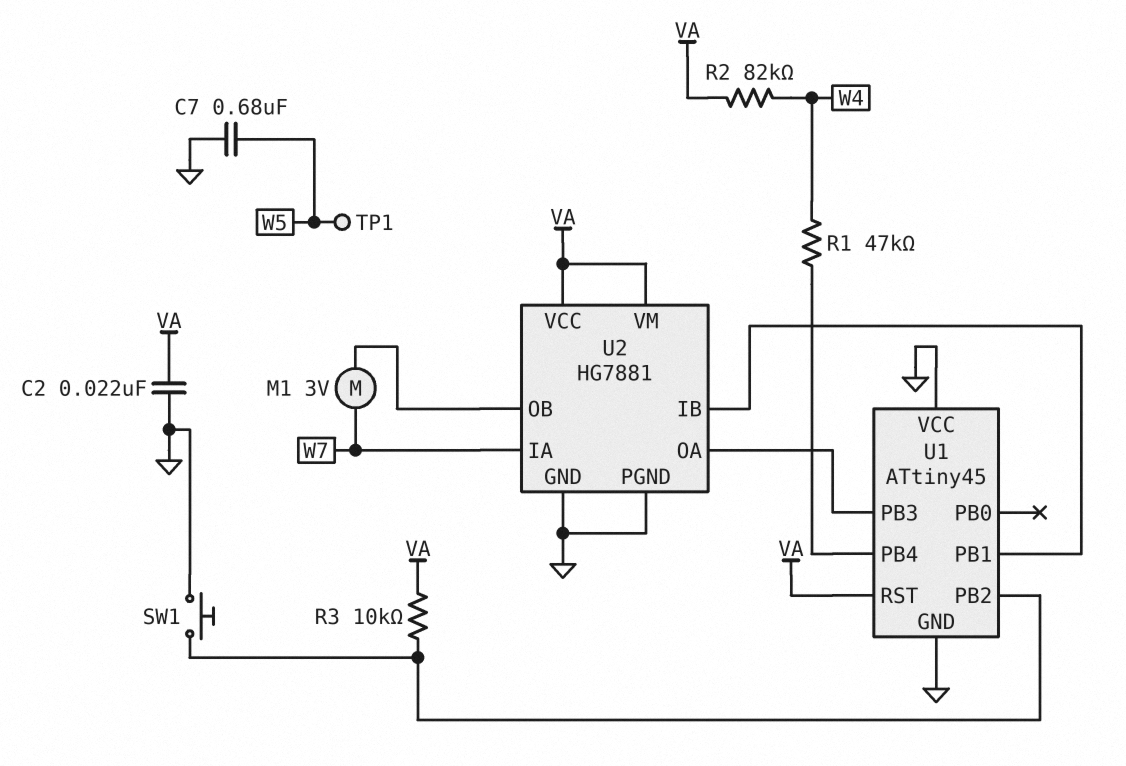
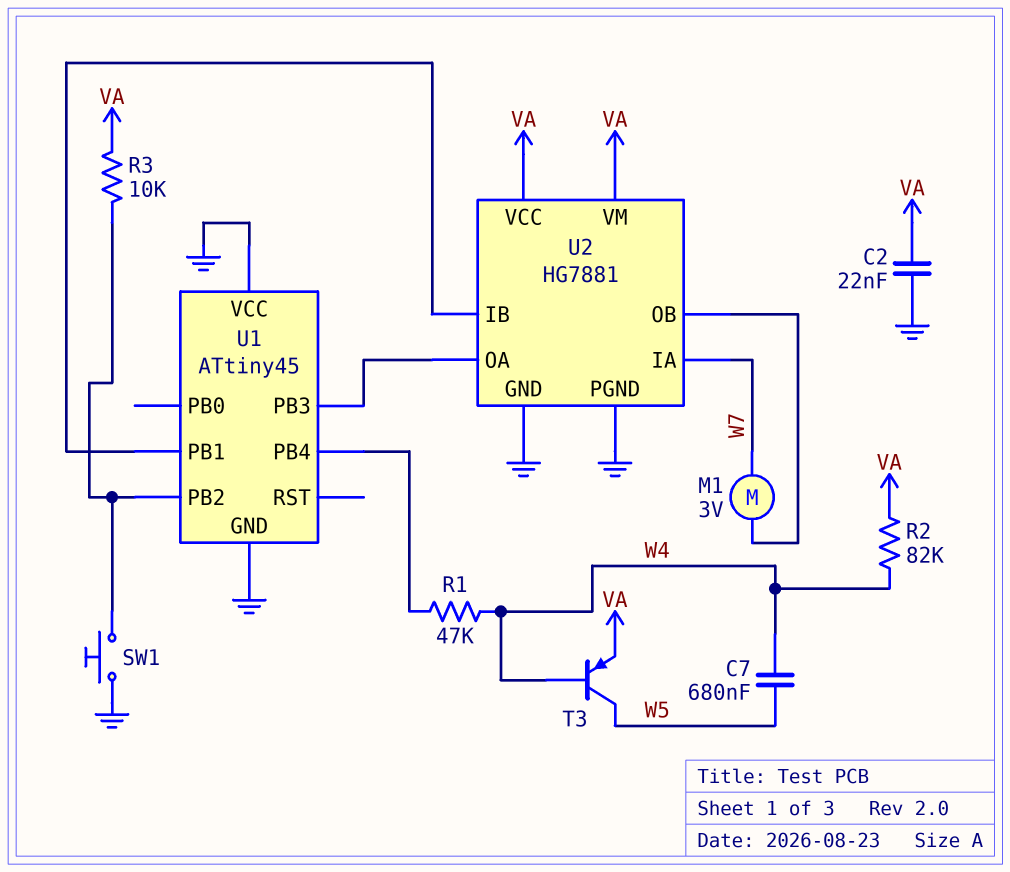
C7: 680nF (GND, W5) -> 680nF (W4, W5)
T3: none -> PNP (B W4, C W5, E VA)
TP1: test point (W5) -> none
U1 pin RST: VA -> none

